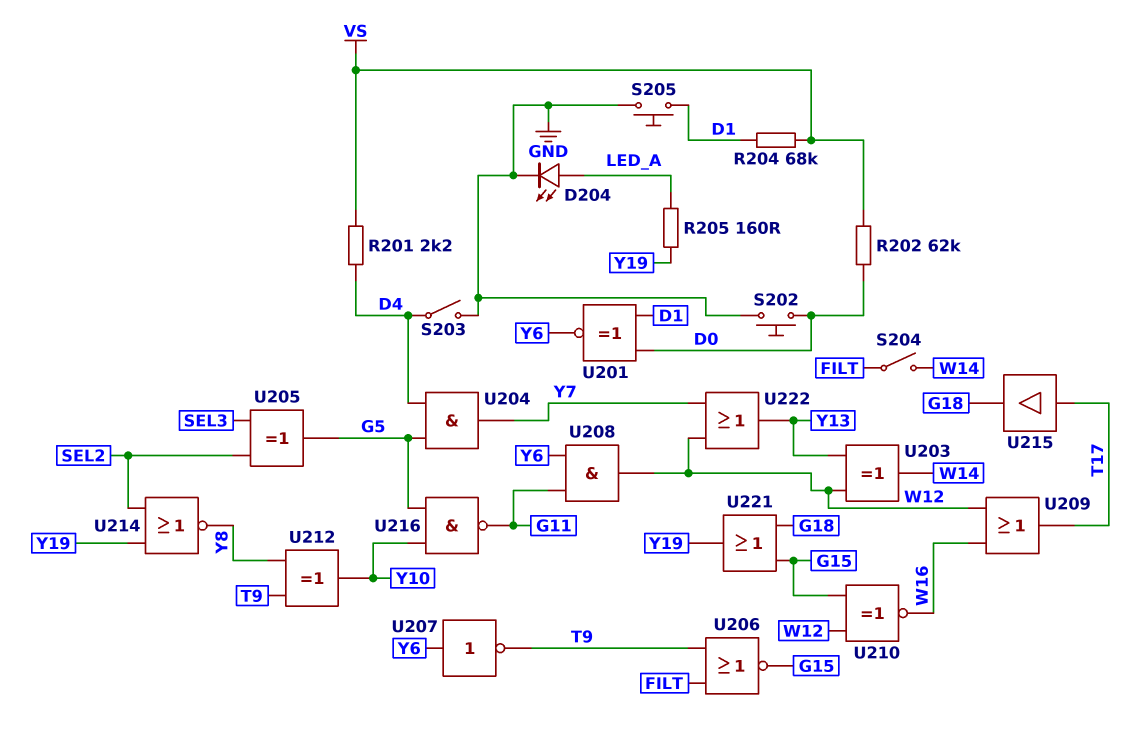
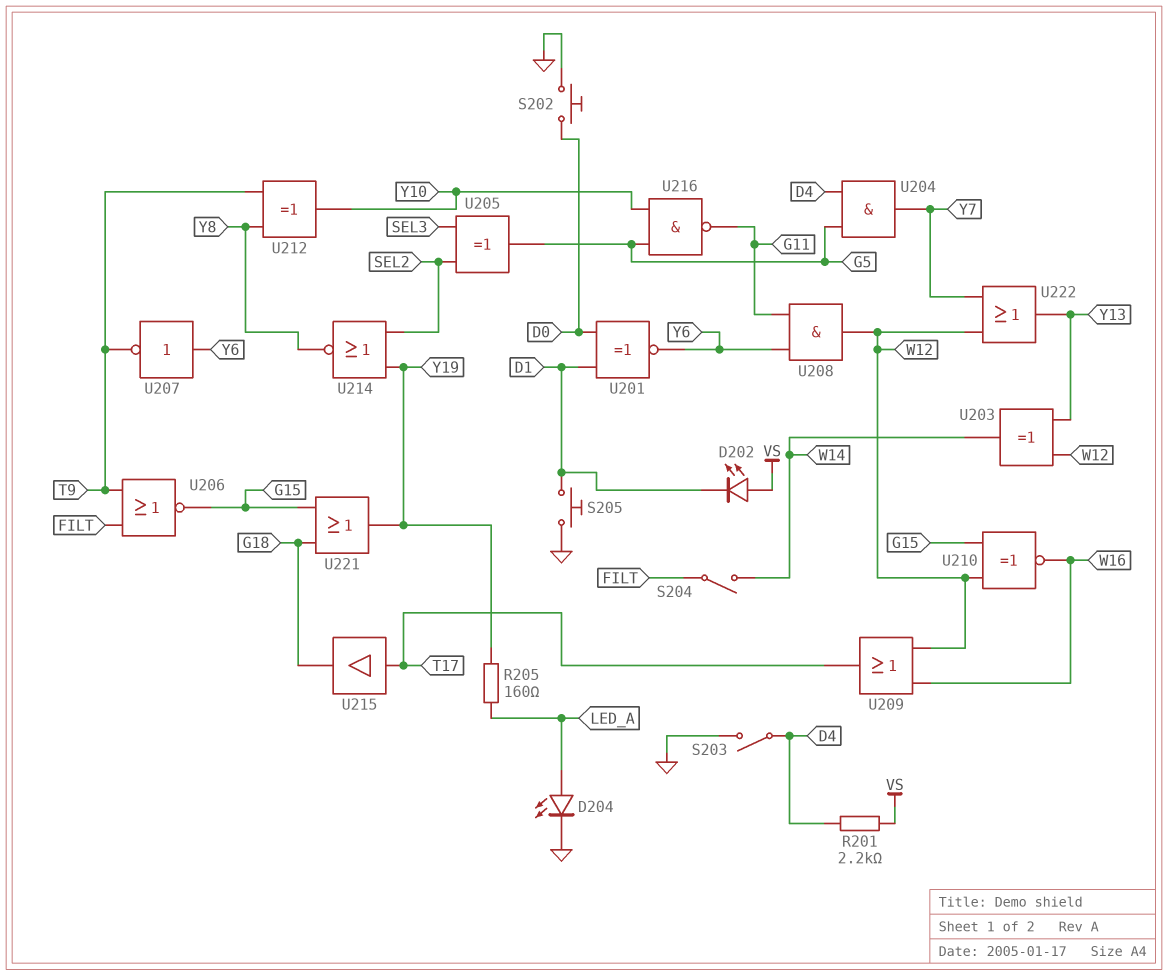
D202: none -> LED (A VS, K D1)
R202: 62k (D0, VS) -> none
R204: 68k (D1, VS) -> none

